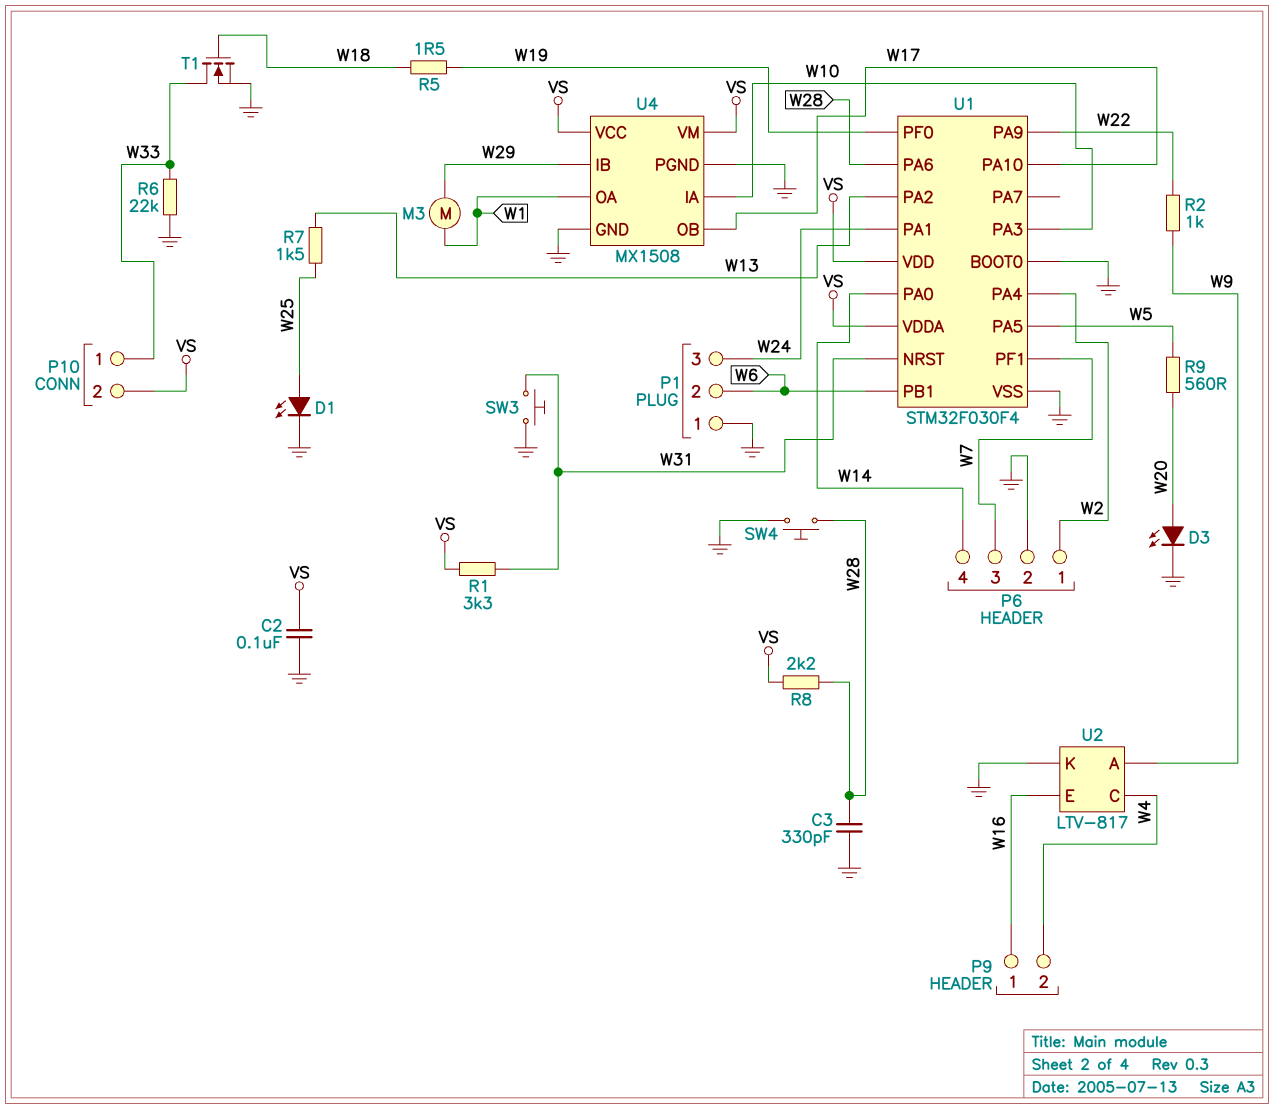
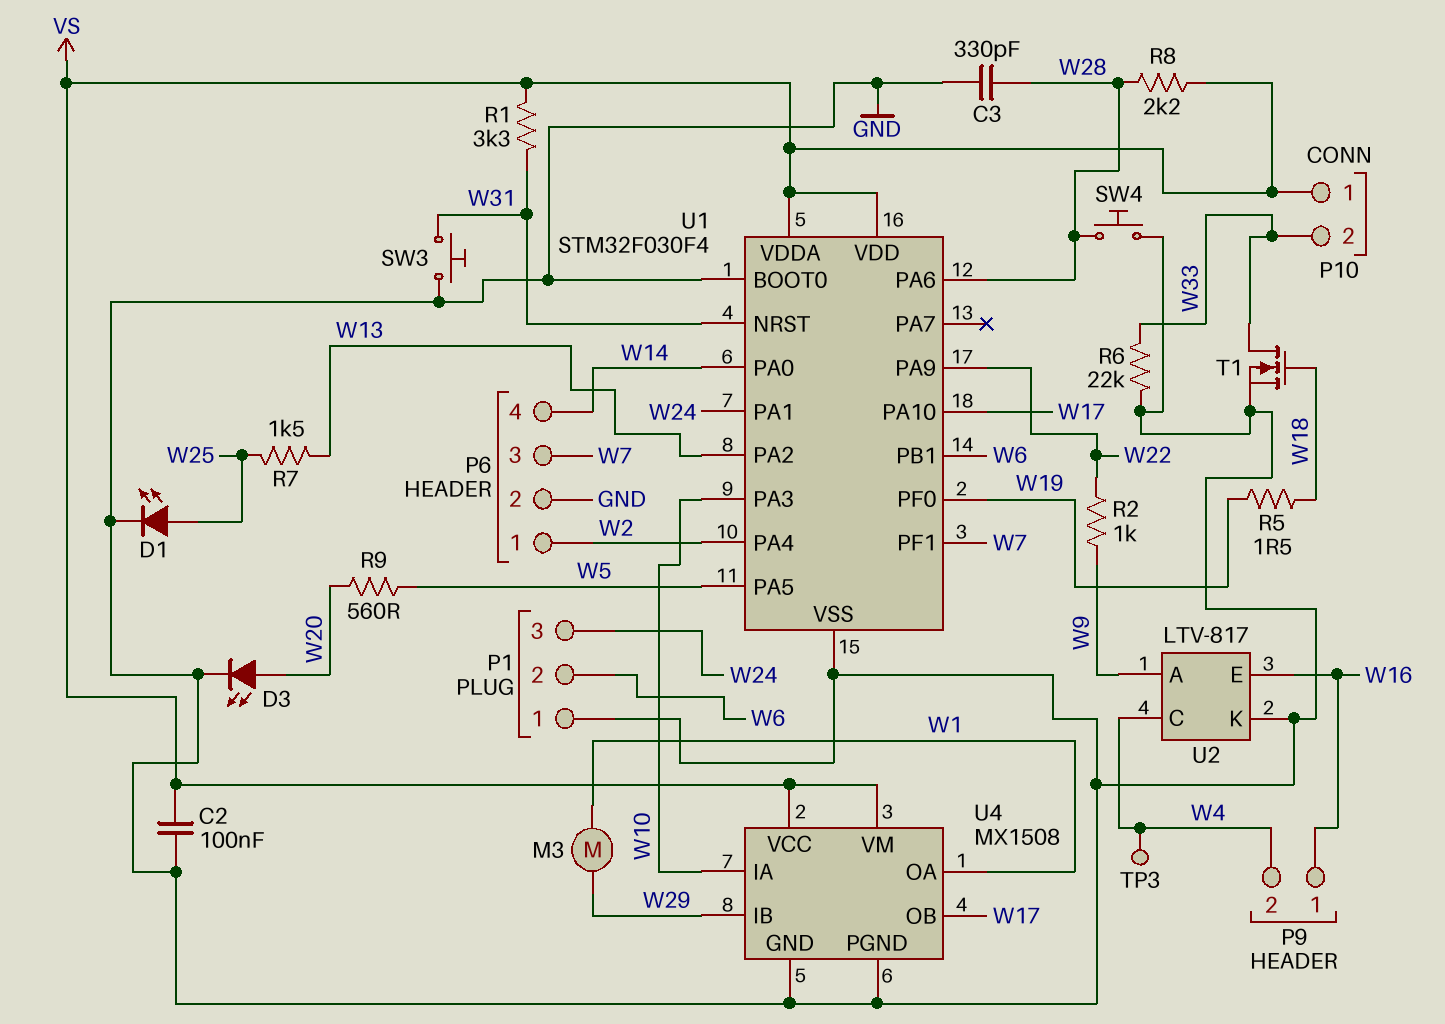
P10 pin 1: W33 -> VS
P10 pin 2: VS -> W33
TP3: none -> test point (W4)

